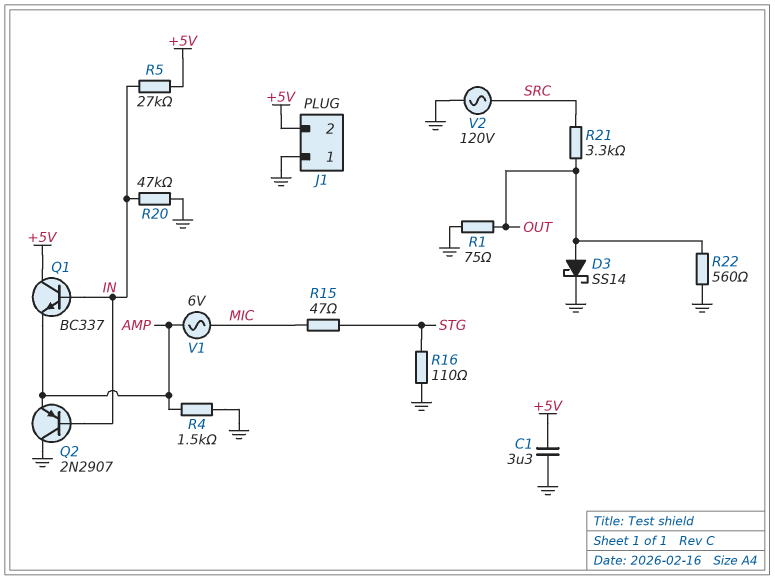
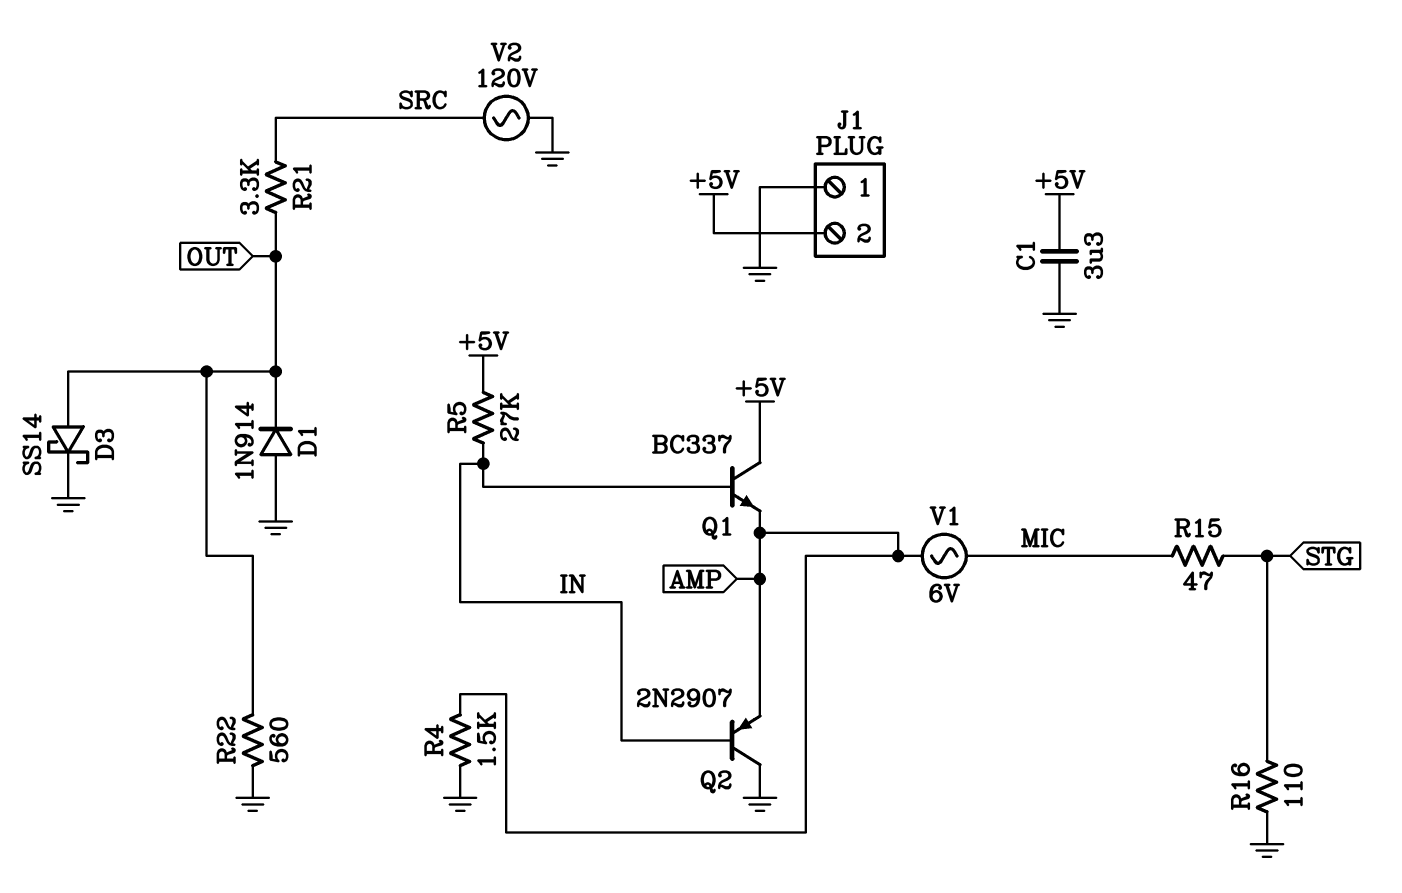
D1: none -> diode 1N914 (A GND, K OUT)
R1: 75 (GND, OUT) -> none
R20: 47k (GND, IN) -> none

